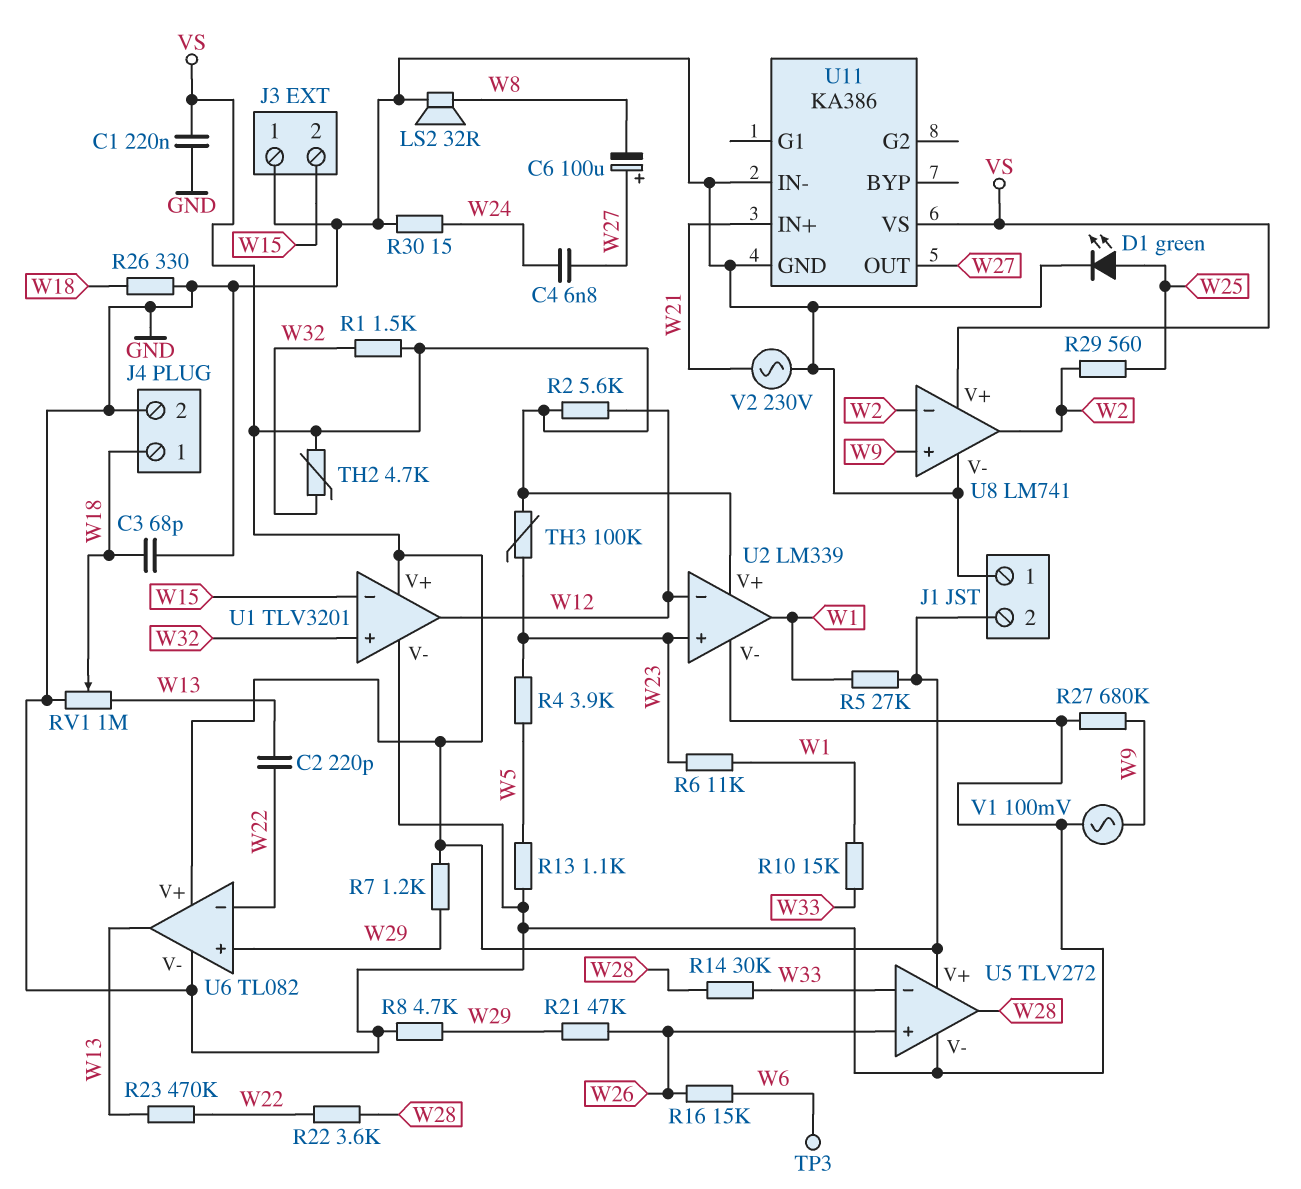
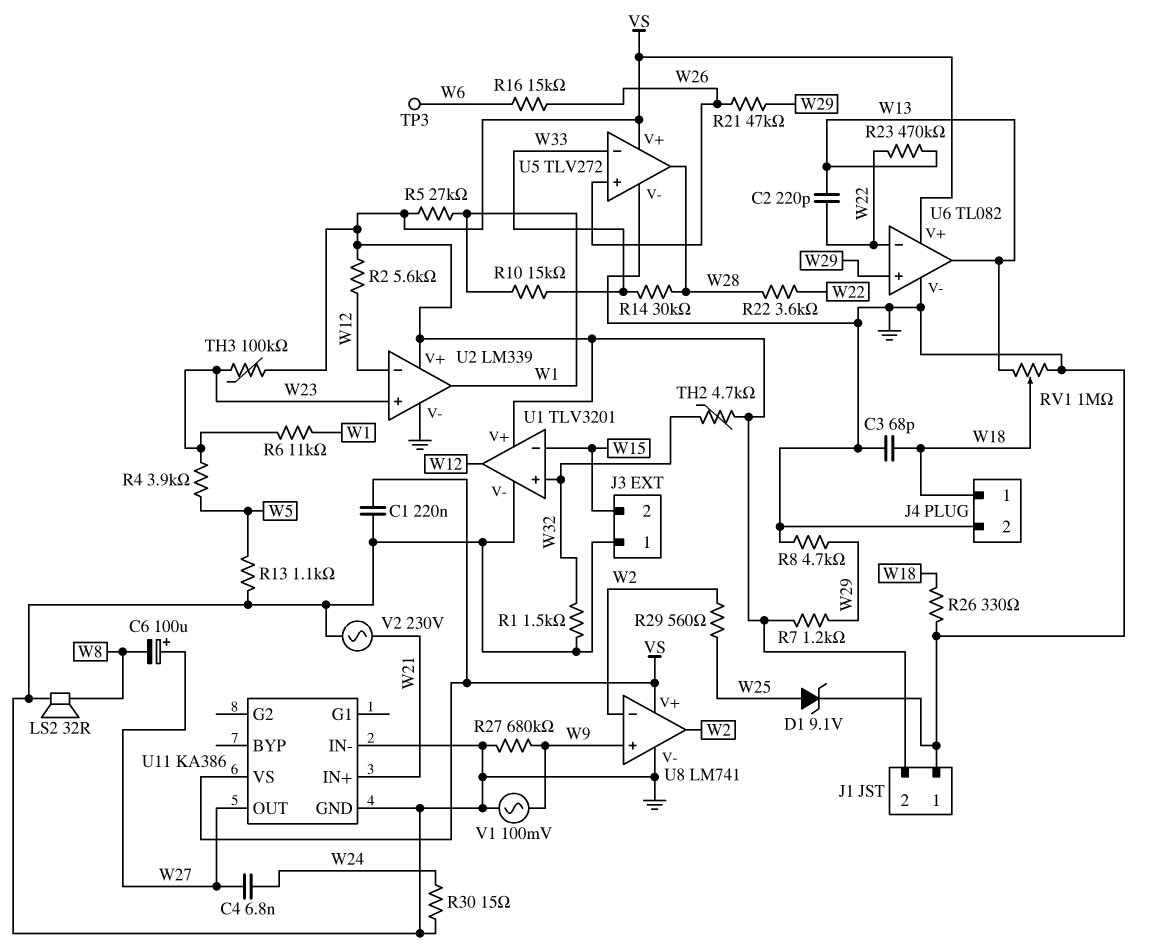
D1: LED green (A W25, K GND) -> zener 9.1V (A W25, K GND)
R1: 1.5k (VS, W32) -> 1.5k (GND, W32)

